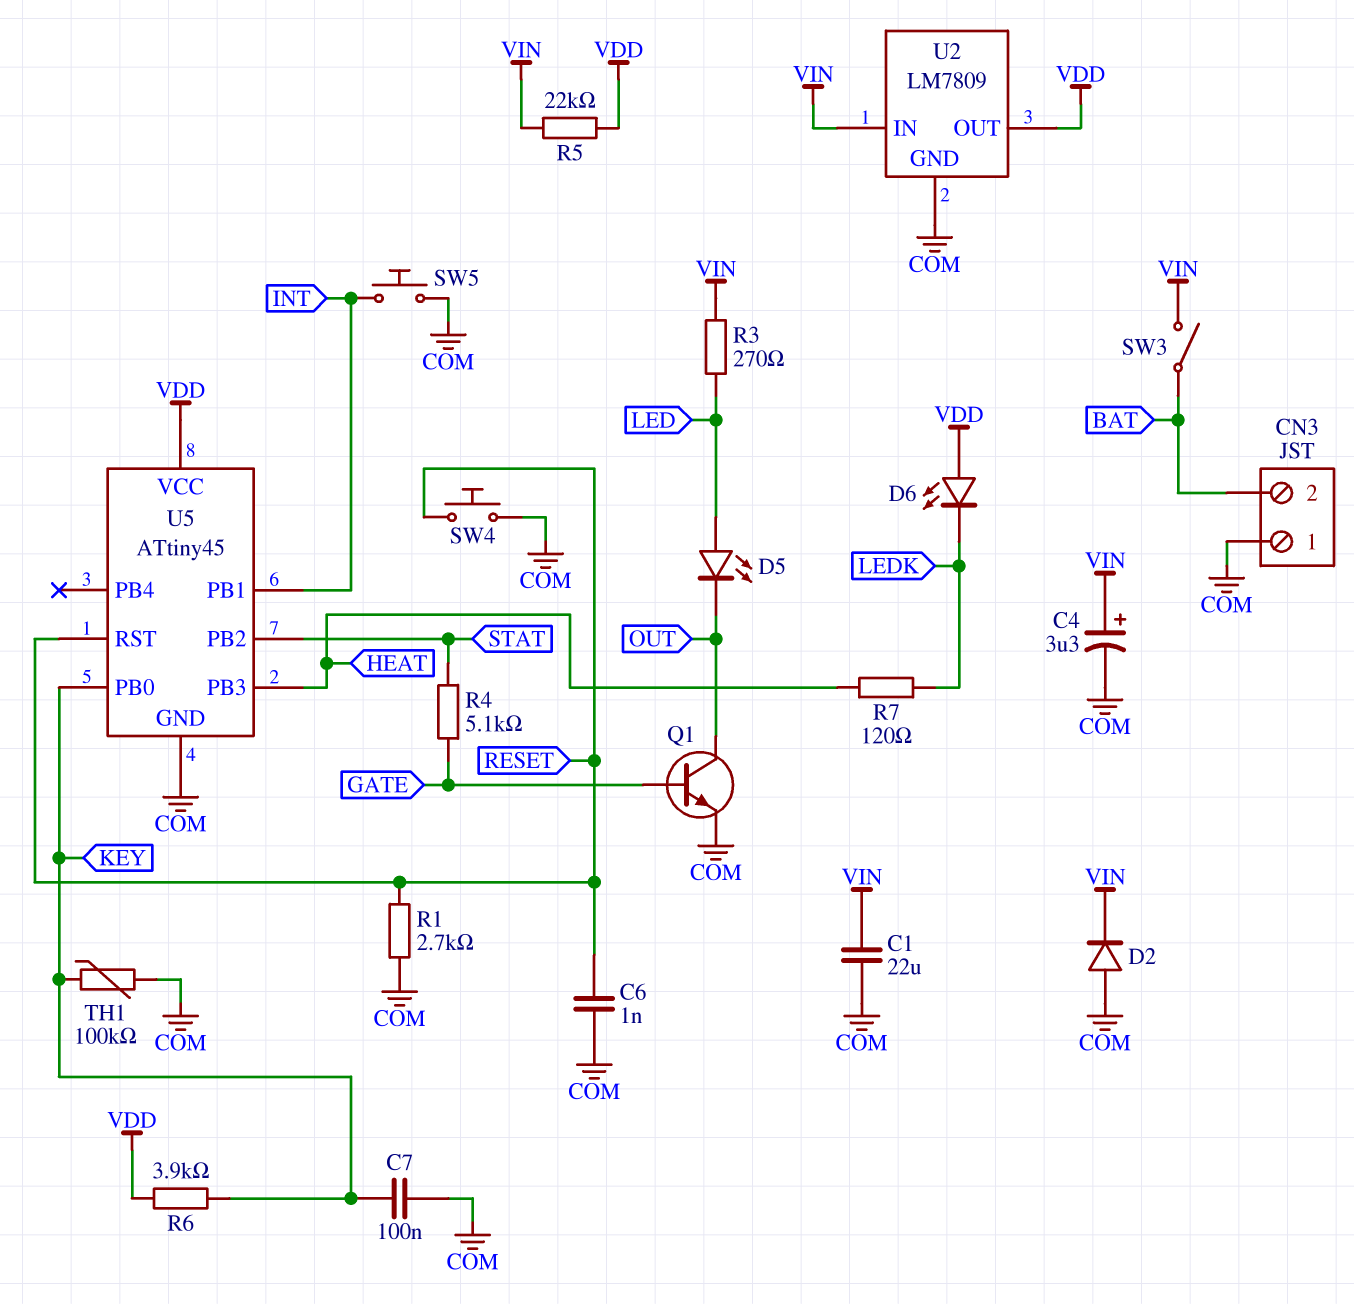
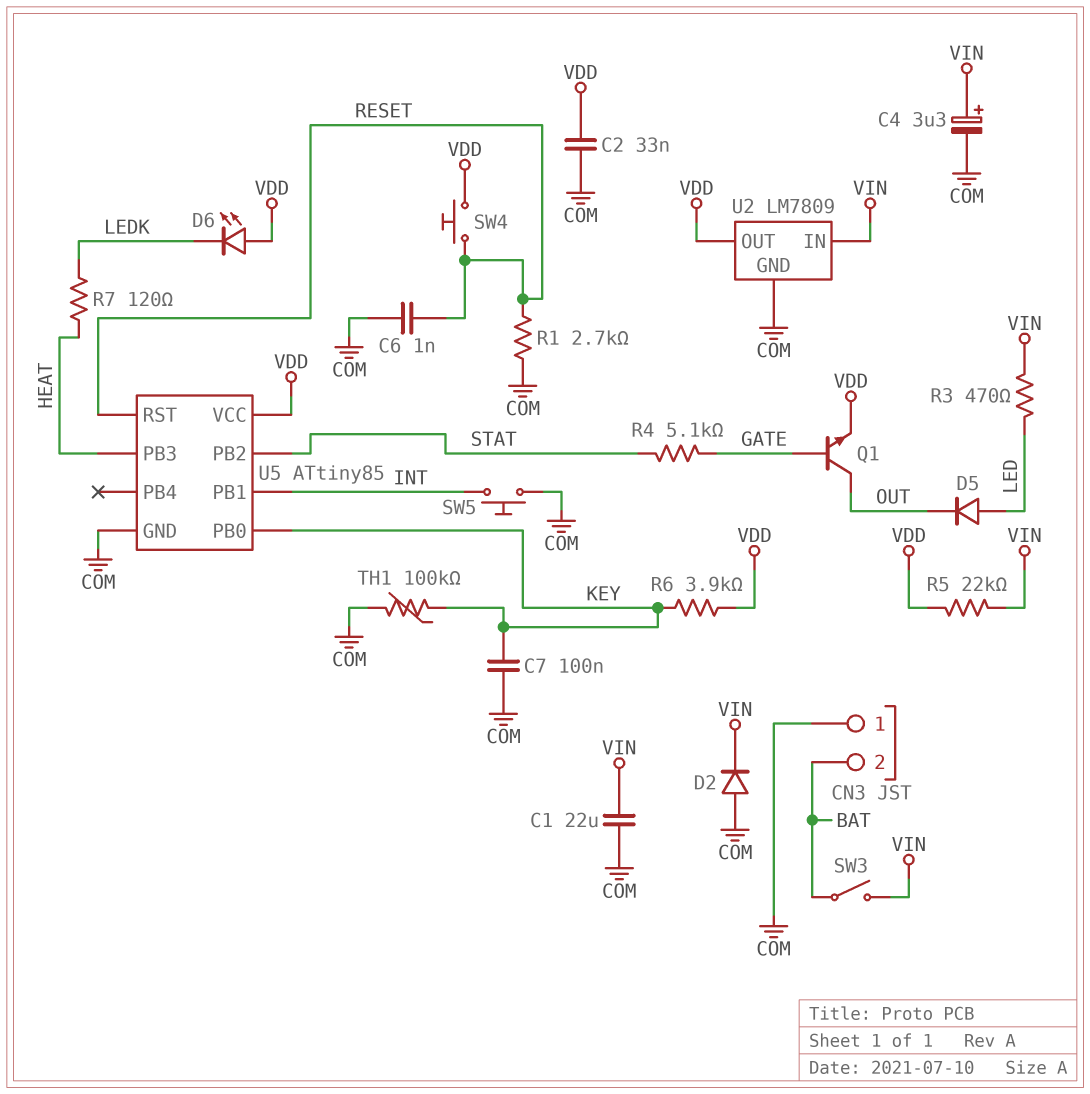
C2: none -> 33nF (COM, VDD)
D5: LED (A LED, K OUT) -> diode (A LED, K OUT)
Q1: NPN (B GATE, C OUT, E COM) -> NPN (B GATE, C OUT, E VDD)
R3: 270 (LED, VIN) -> 470 (LED, VIN)
SW4: button (COM, RESET) -> button (RESET, VDD)
U5: ATtiny45 -> ATtiny85

